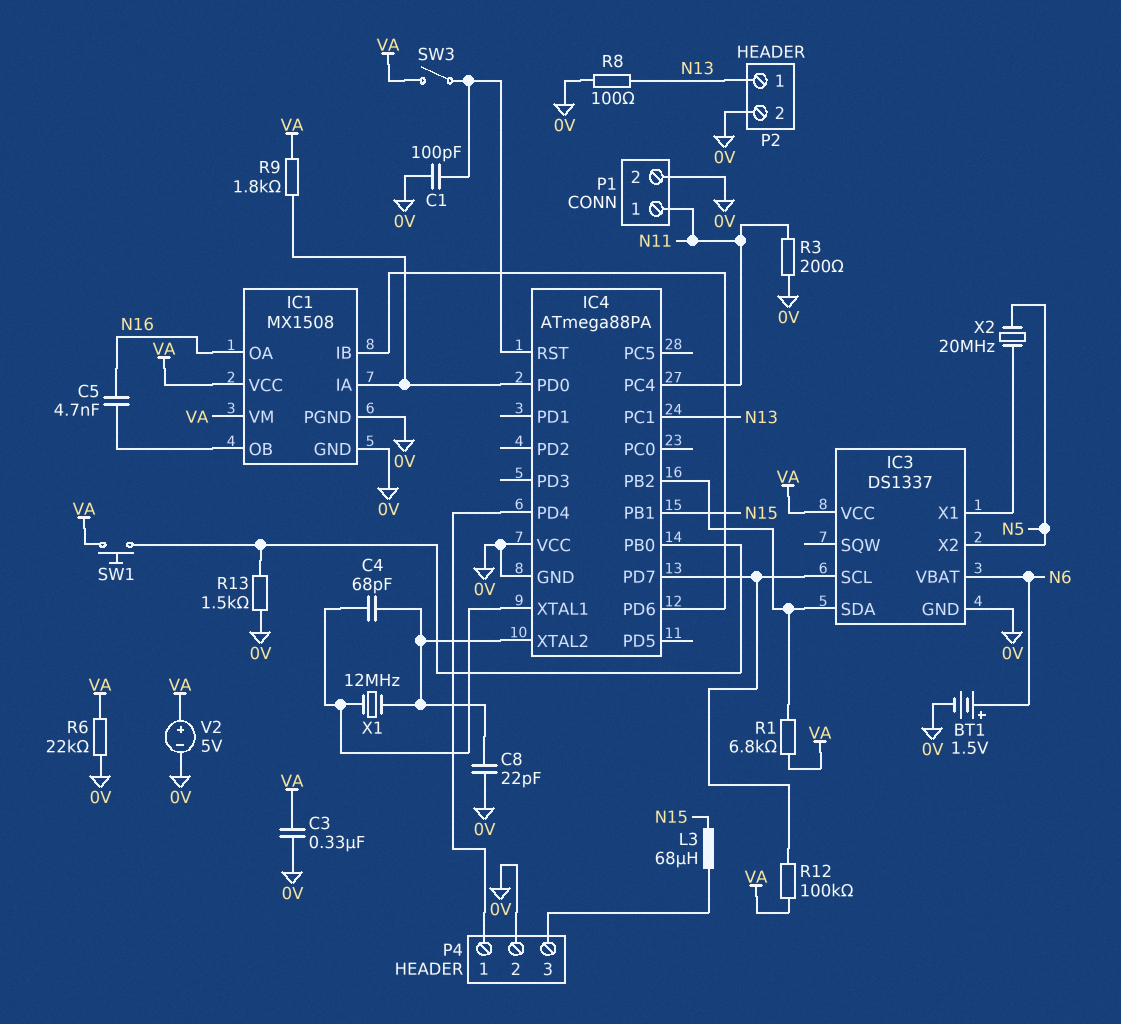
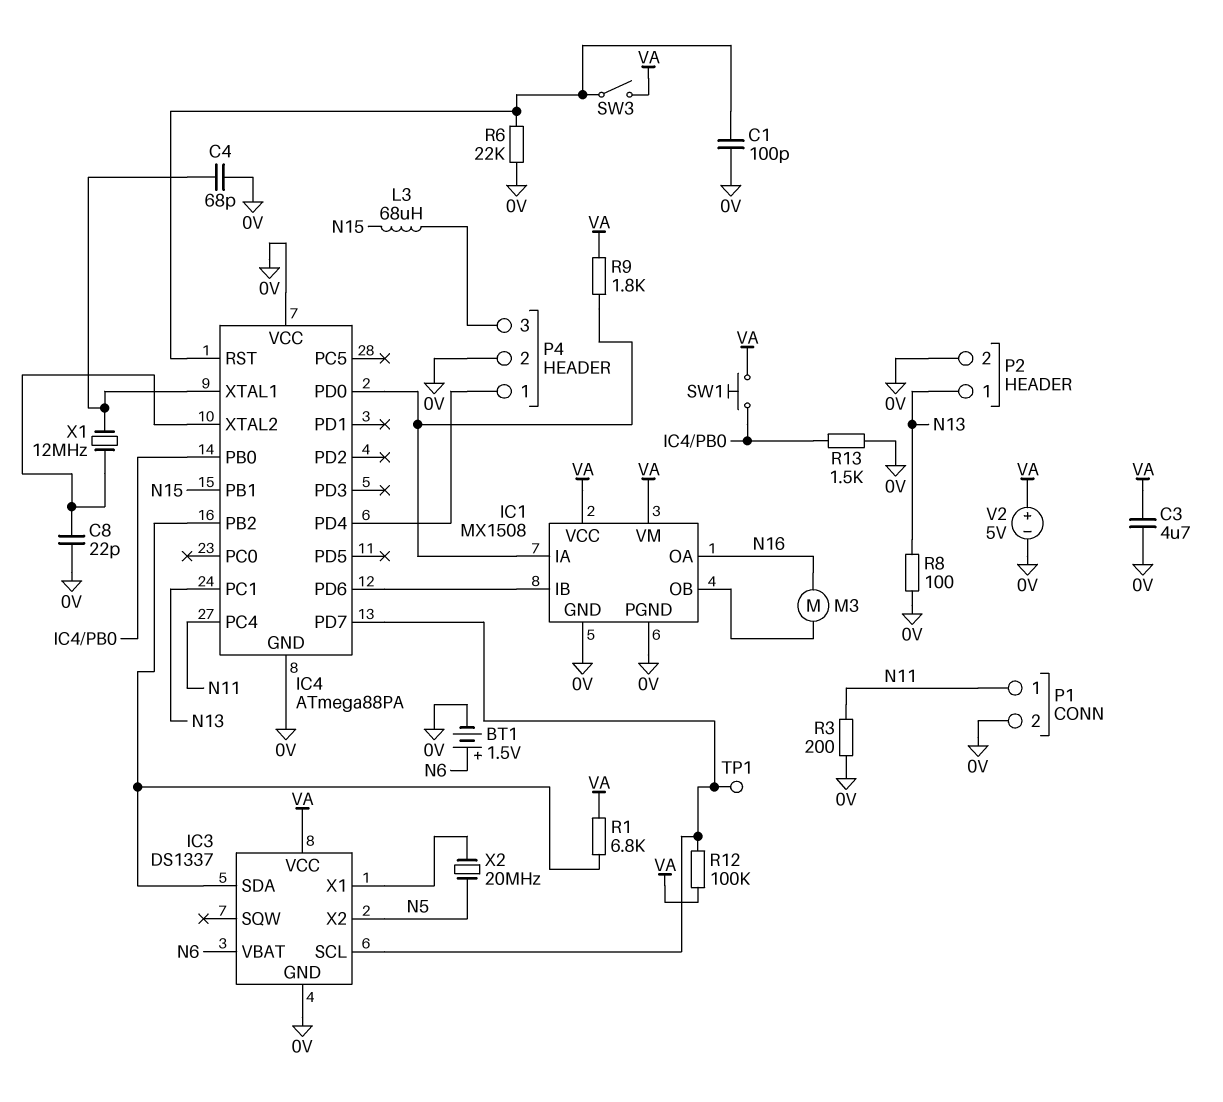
C3: 330nF (0V, VA) -> 4.7uF (0V, VA)
C4: 68pF (IC4/XTAL1, IC4/XTAL2) -> 68pF (0V, IC4/XTAL1)
C5: 4.7nF (IC1/OB, N16) -> none
M3: none -> motor (IC1/OB, N16)
R6: 22k (0V, VA) -> 22k (0V, IC4/RST)
TP1: none -> test point (IC3/SCL)

